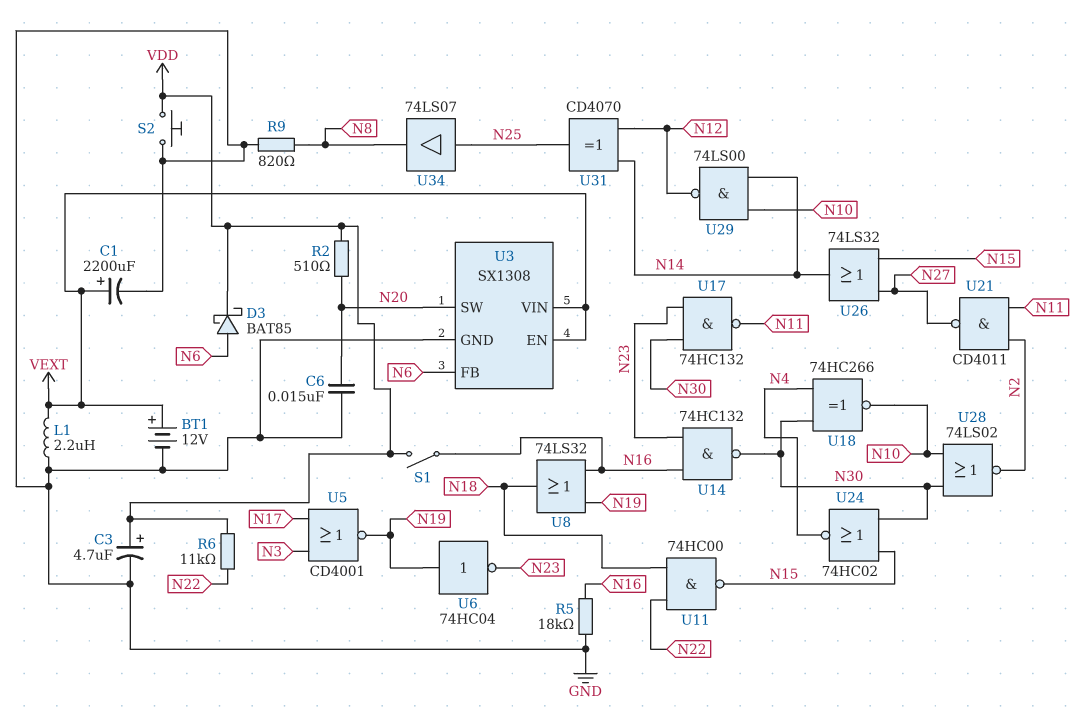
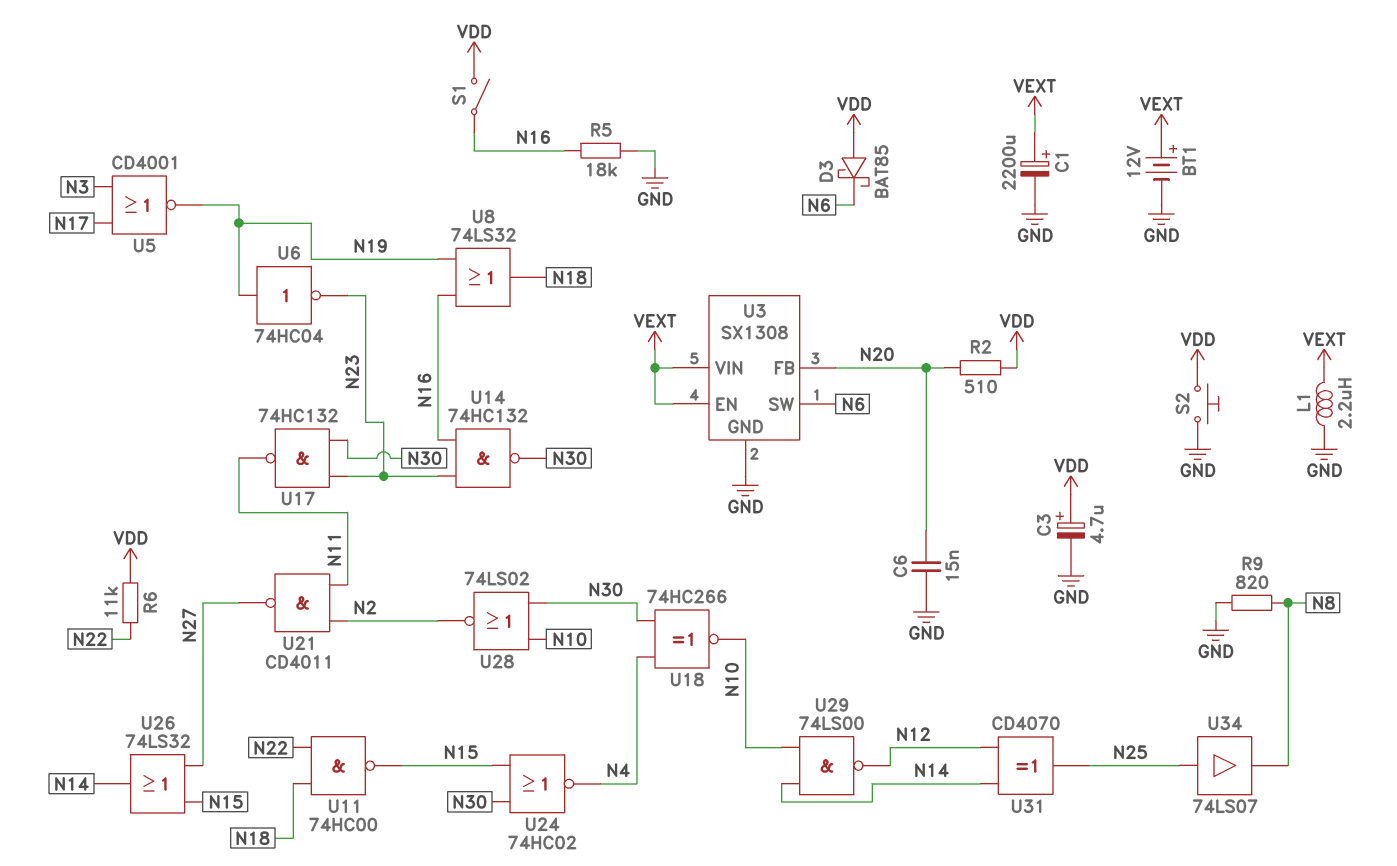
D3: schottky BAT85 (A N6, K VDD) -> schottky BAT85 (A VDD, K N6)
U3 pin FB: N6 -> N20
U3 pin SW: N20 -> N6

